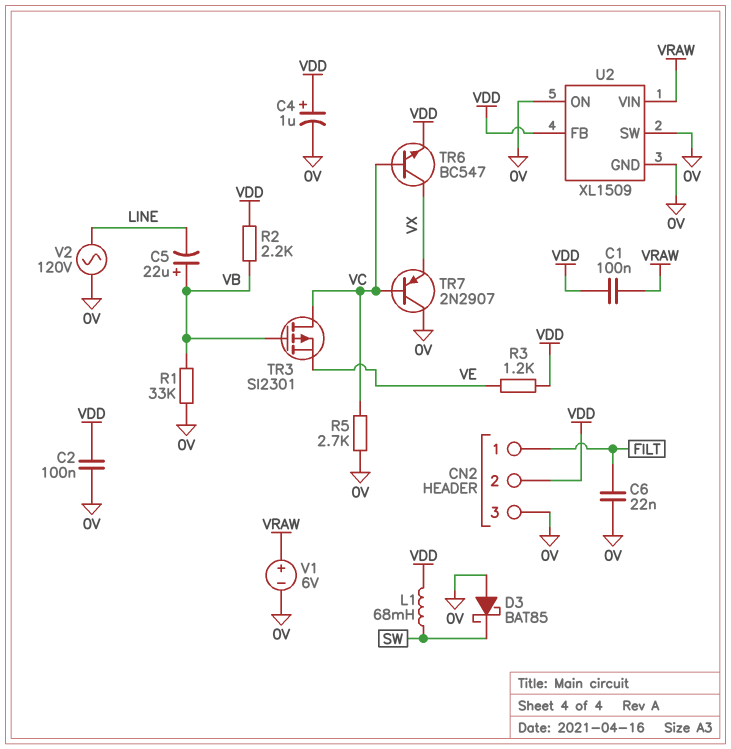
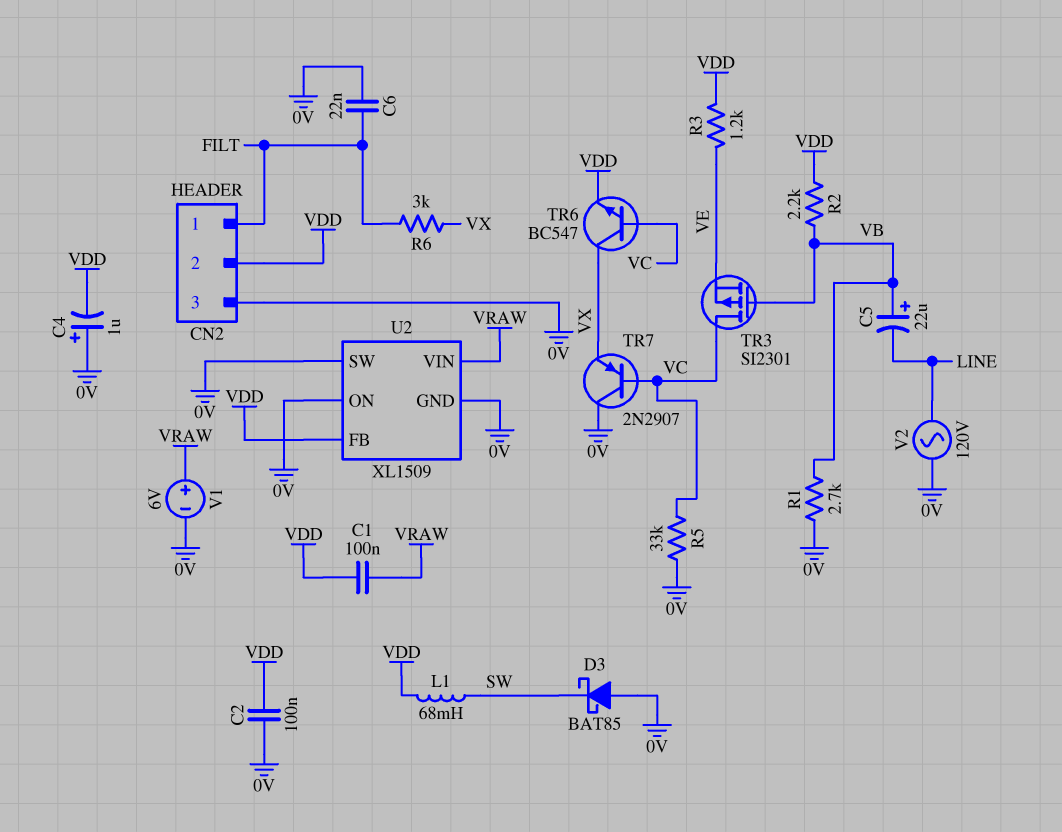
C4: 1uF (plus VDD, minus 0V) -> 1uF (plus 0V, minus VDD)
R1: 33k (0V, VB) -> 2.7k (0V, VB)
R5: 2.7k (0V, VC) -> 33k (0V, VC)
R6: none -> 3k (FILT, VX)

